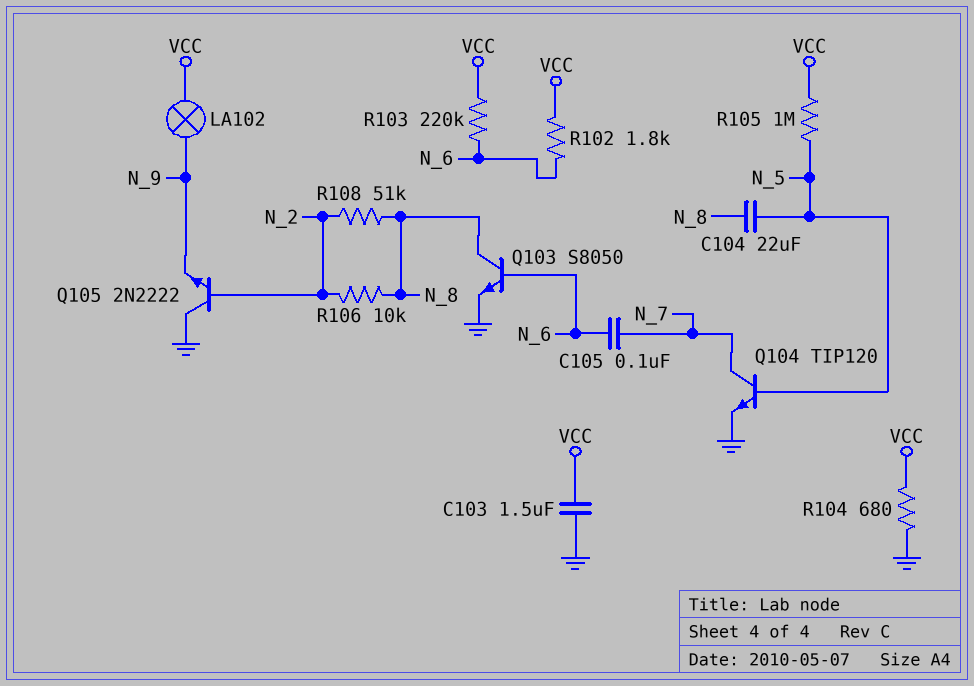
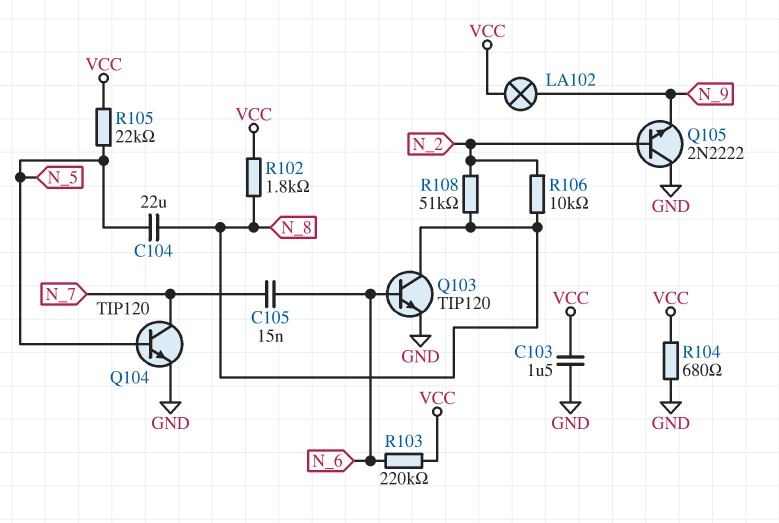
C105: 100nF (N_6, N_7) -> 15nF (N_6, N_7)
Q103: NPN S8050 (B N_6, C N_8, E GND) -> NPN TIP120 (B N_6, C N_8, E GND)
R102: 1.8k (N_6, VCC) -> 1.8k (N_8, VCC)
R105: 1M (N_5, VCC) -> 22k (N_5, VCC)

